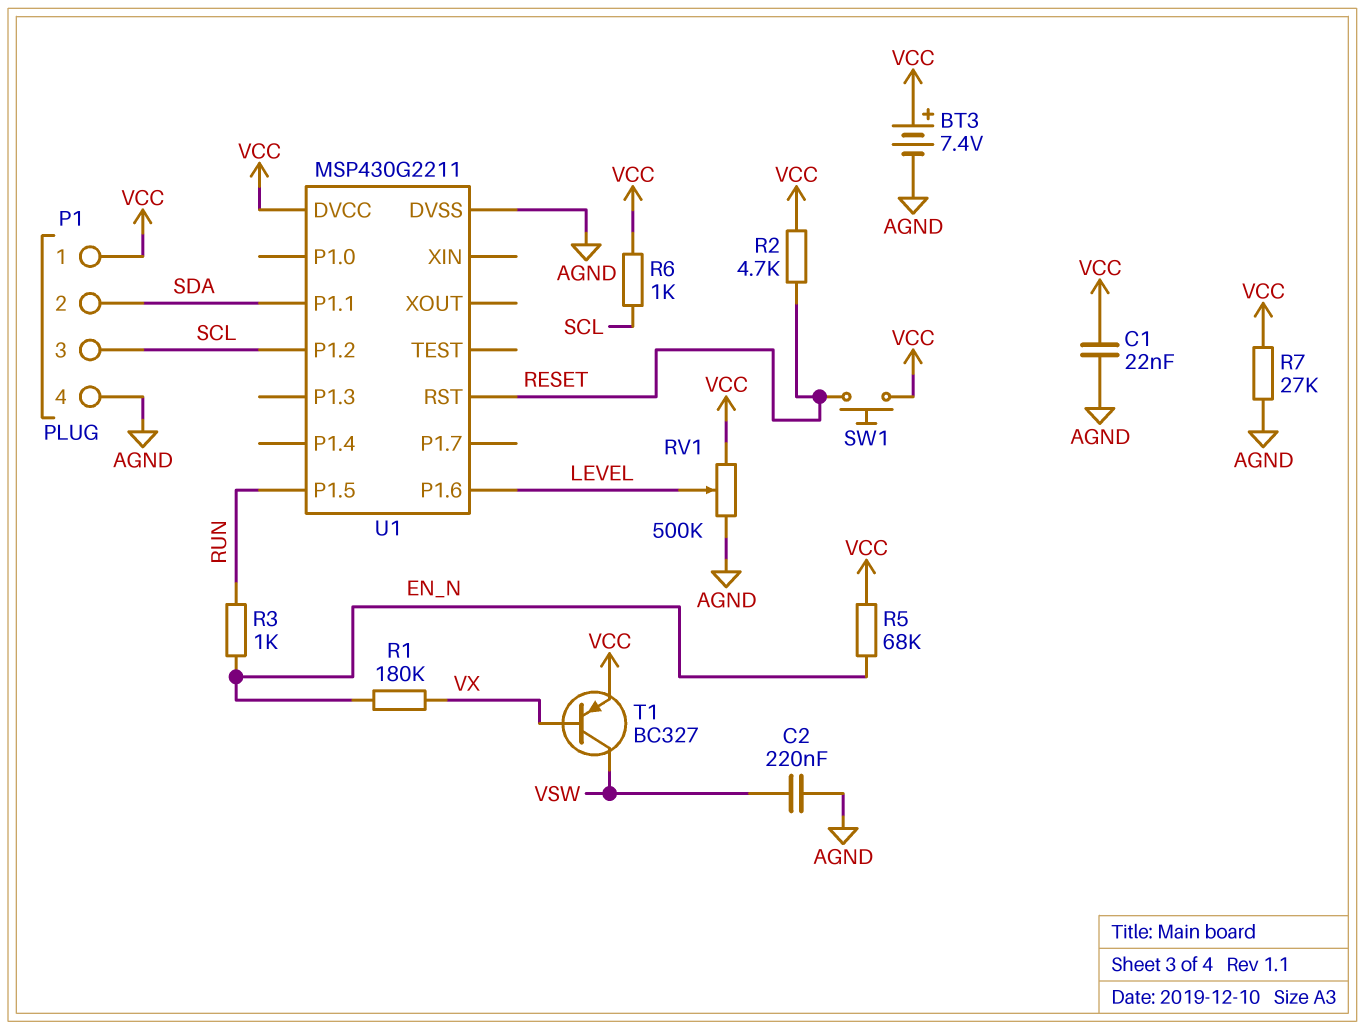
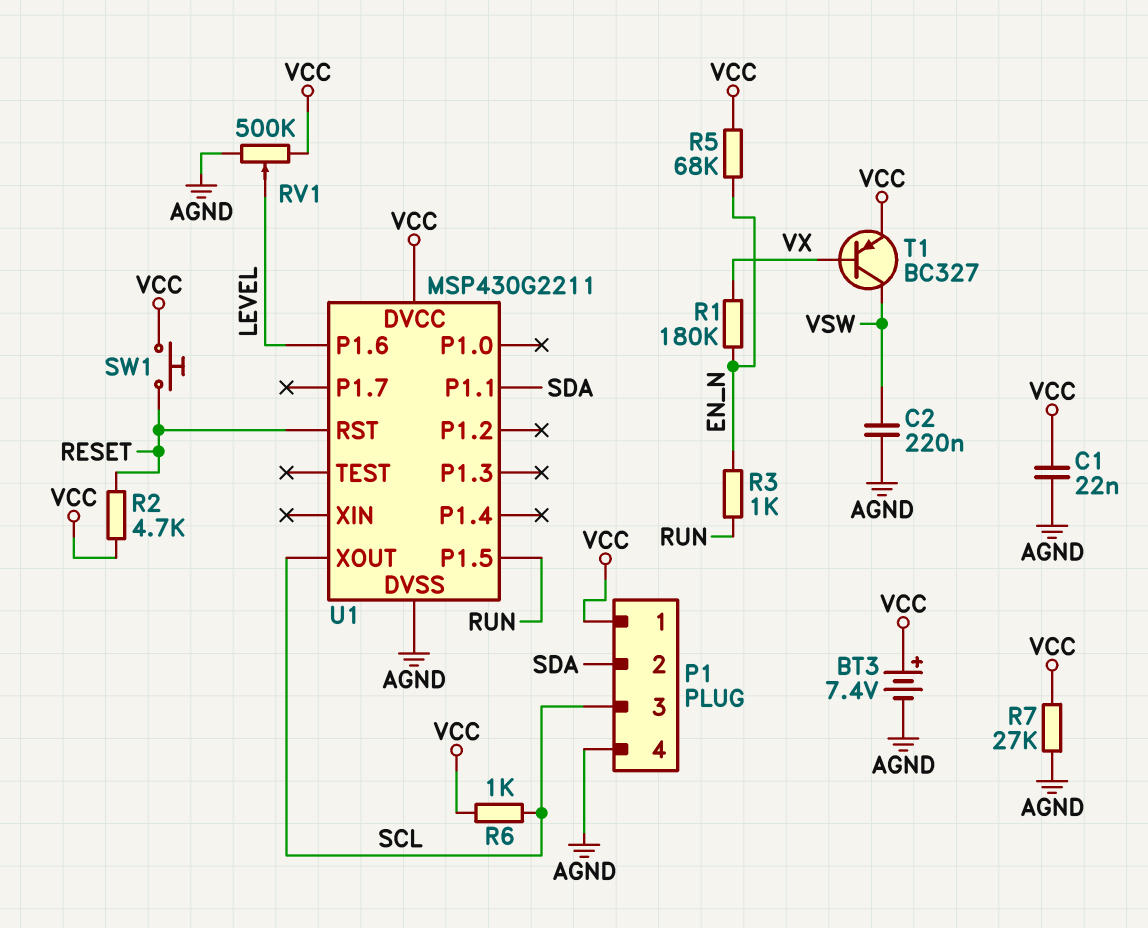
U1 pin P1.2: SCL -> none
U1 pin XOUT: none -> SCL

